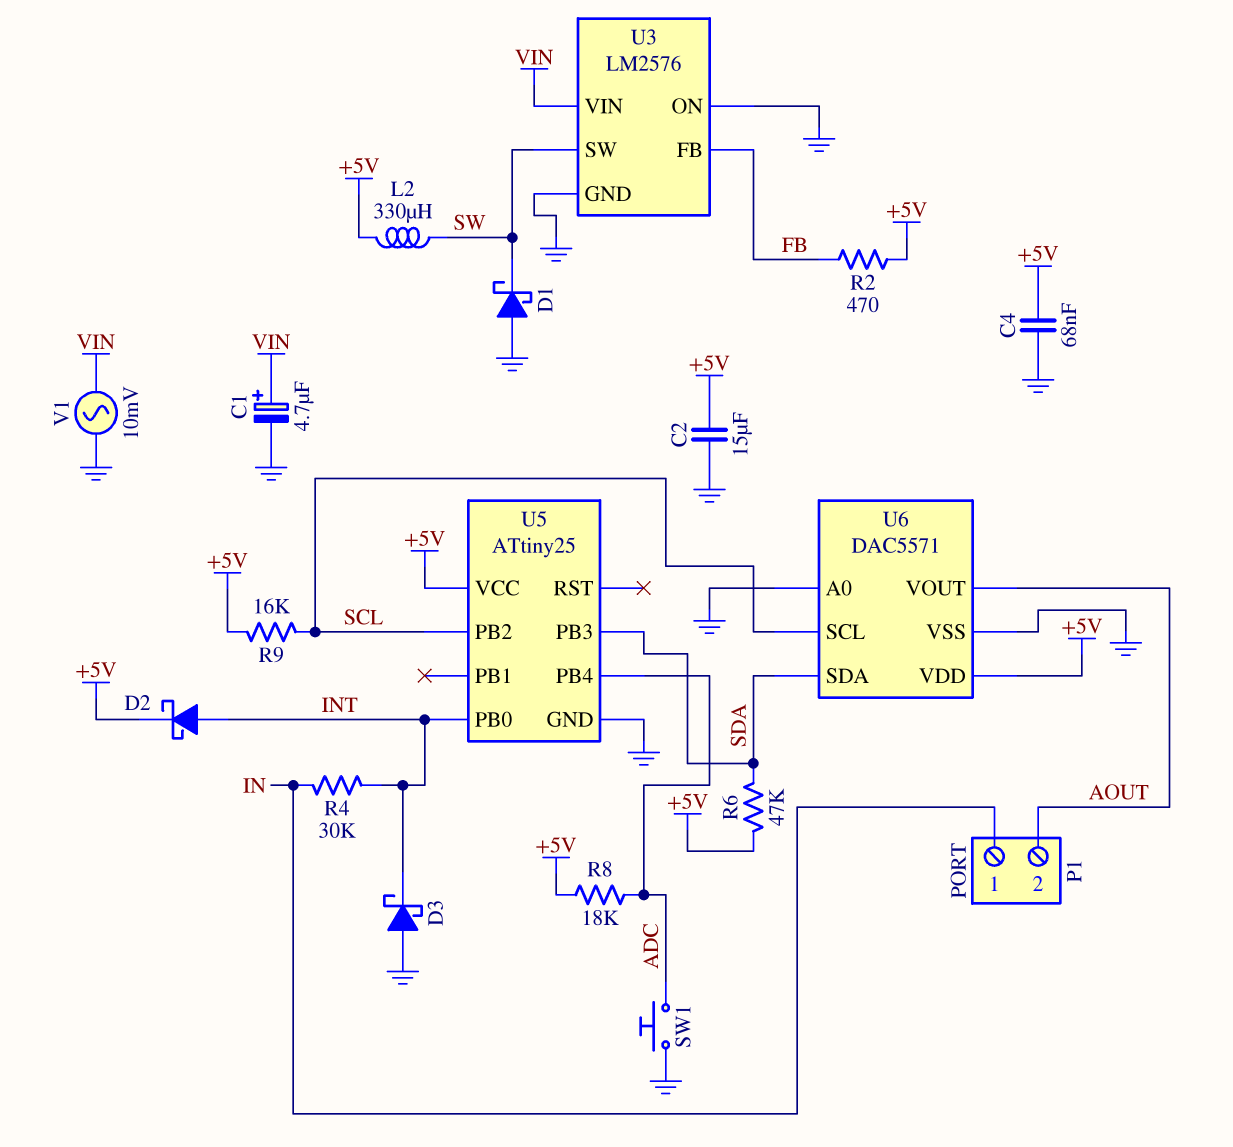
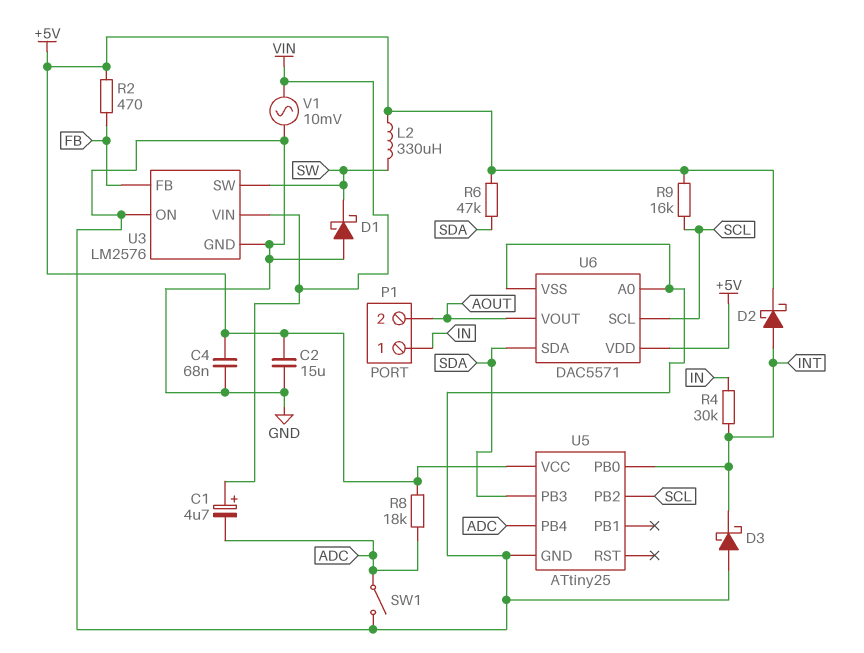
C1: 4.7uF (plus VIN, minus GND) -> 4.7uF (plus VIN, minus ADC)
SW1: button (ADC, GND) -> switch (ADC, GND)

